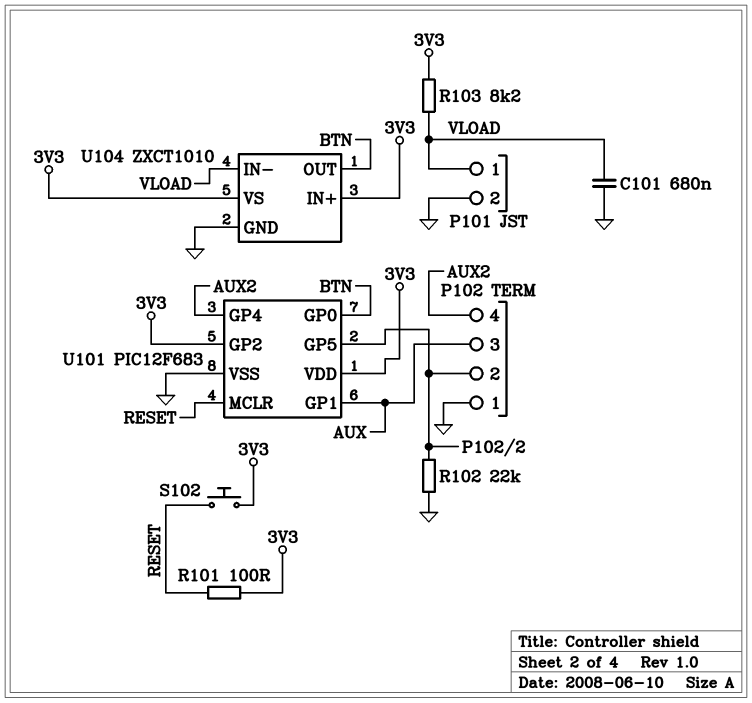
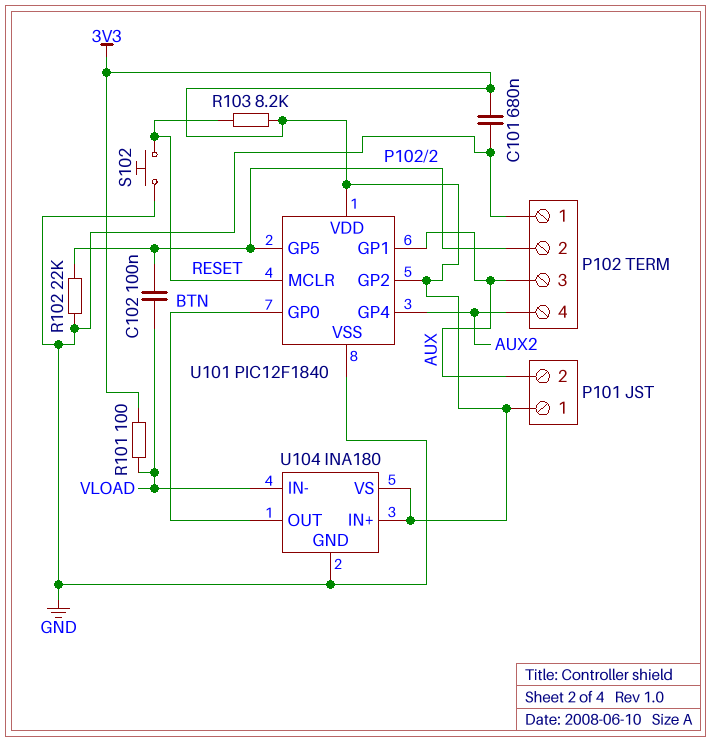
C101: 680nF (GND, VLOAD) -> 680nF (3V3, GND)
C102: none -> 100nF (P102/2, VLOAD)
P101 pin 1: VLOAD -> 3V3
P101 pin 2: GND -> AUX
R101: 100 (3V3, RESET) -> 100 (3V3, VLOAD)
R103: 8.2k (3V3, VLOAD) -> 8.2k (3V3, RESET)
S102: button (3V3, RESET) -> button (GND, RESET)
U101: PIC12F683 -> PIC12F1840
U104: ZXCT1010 -> INA180

